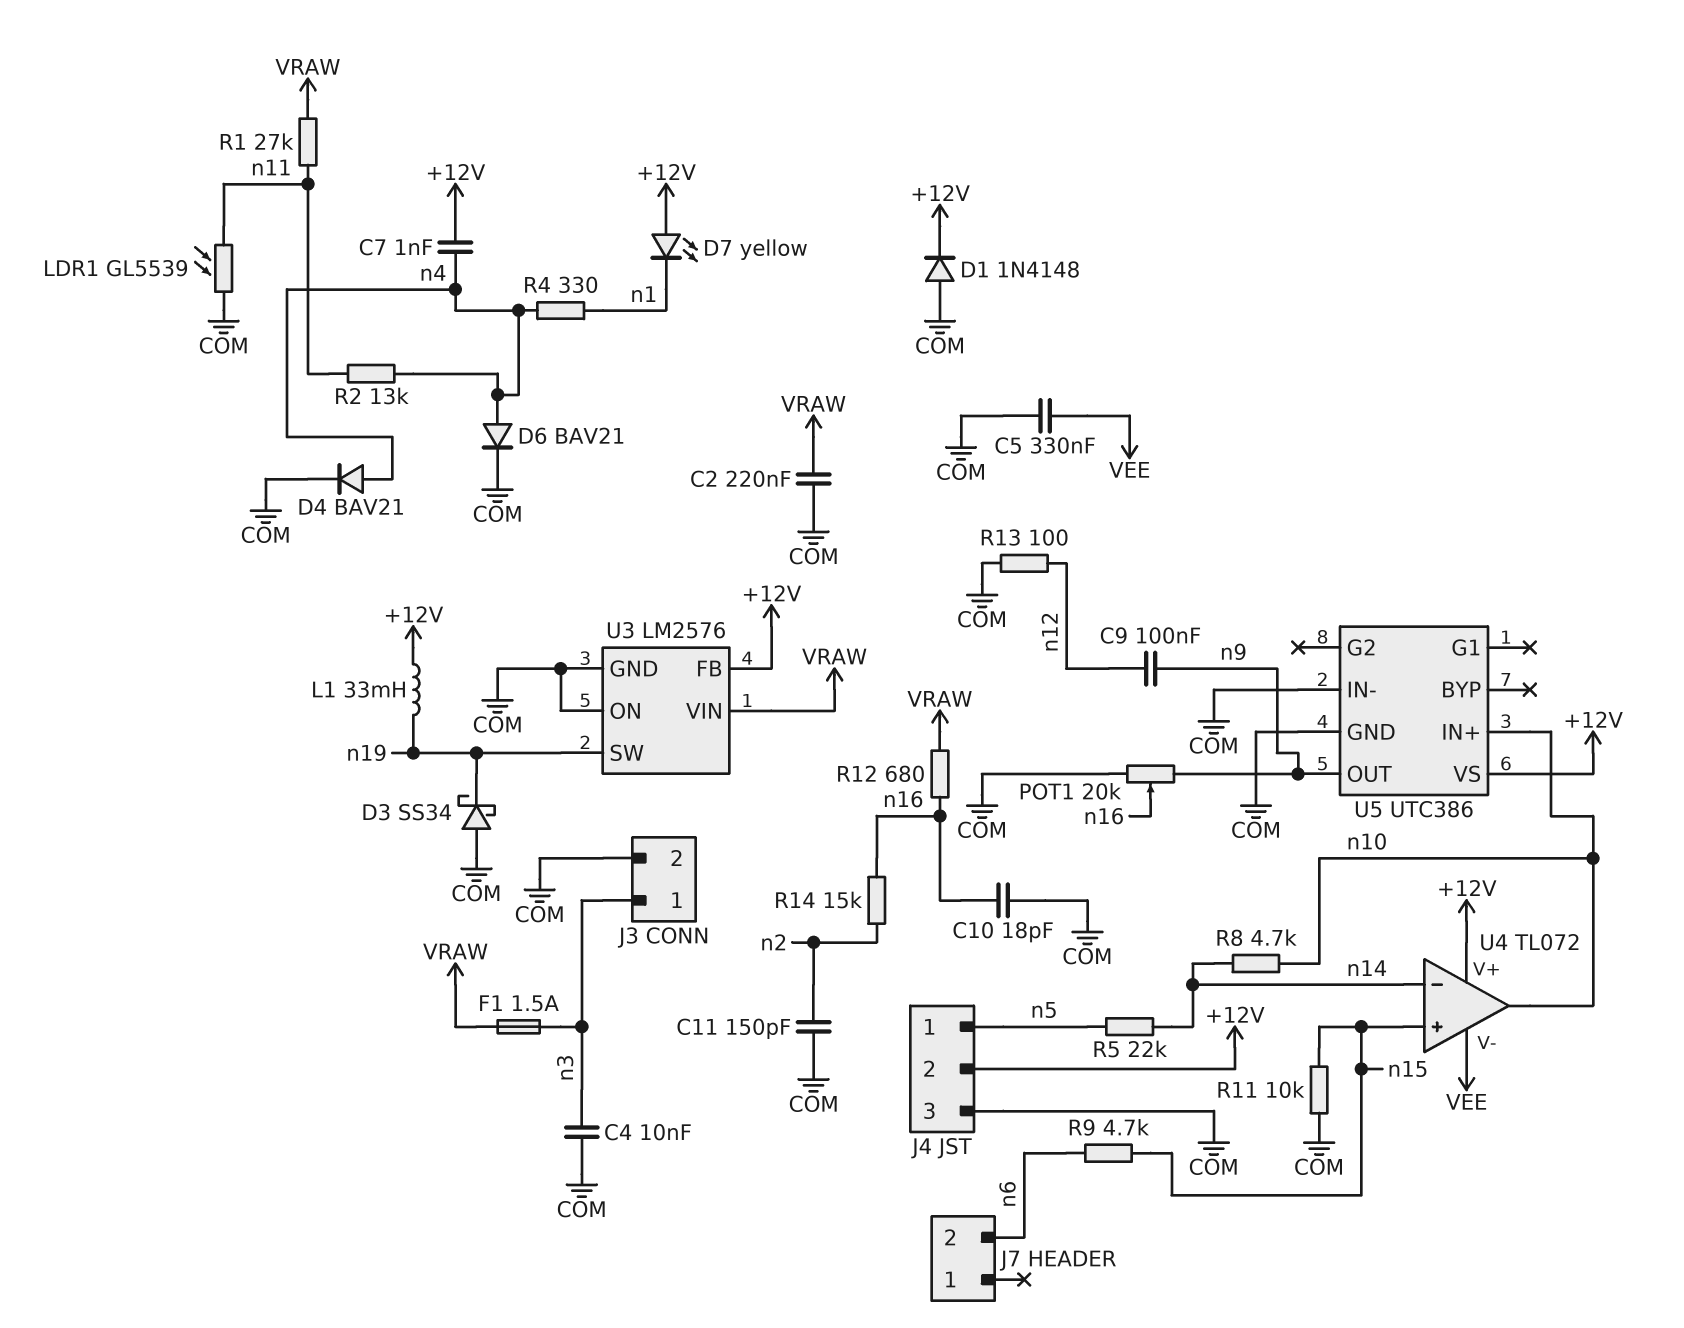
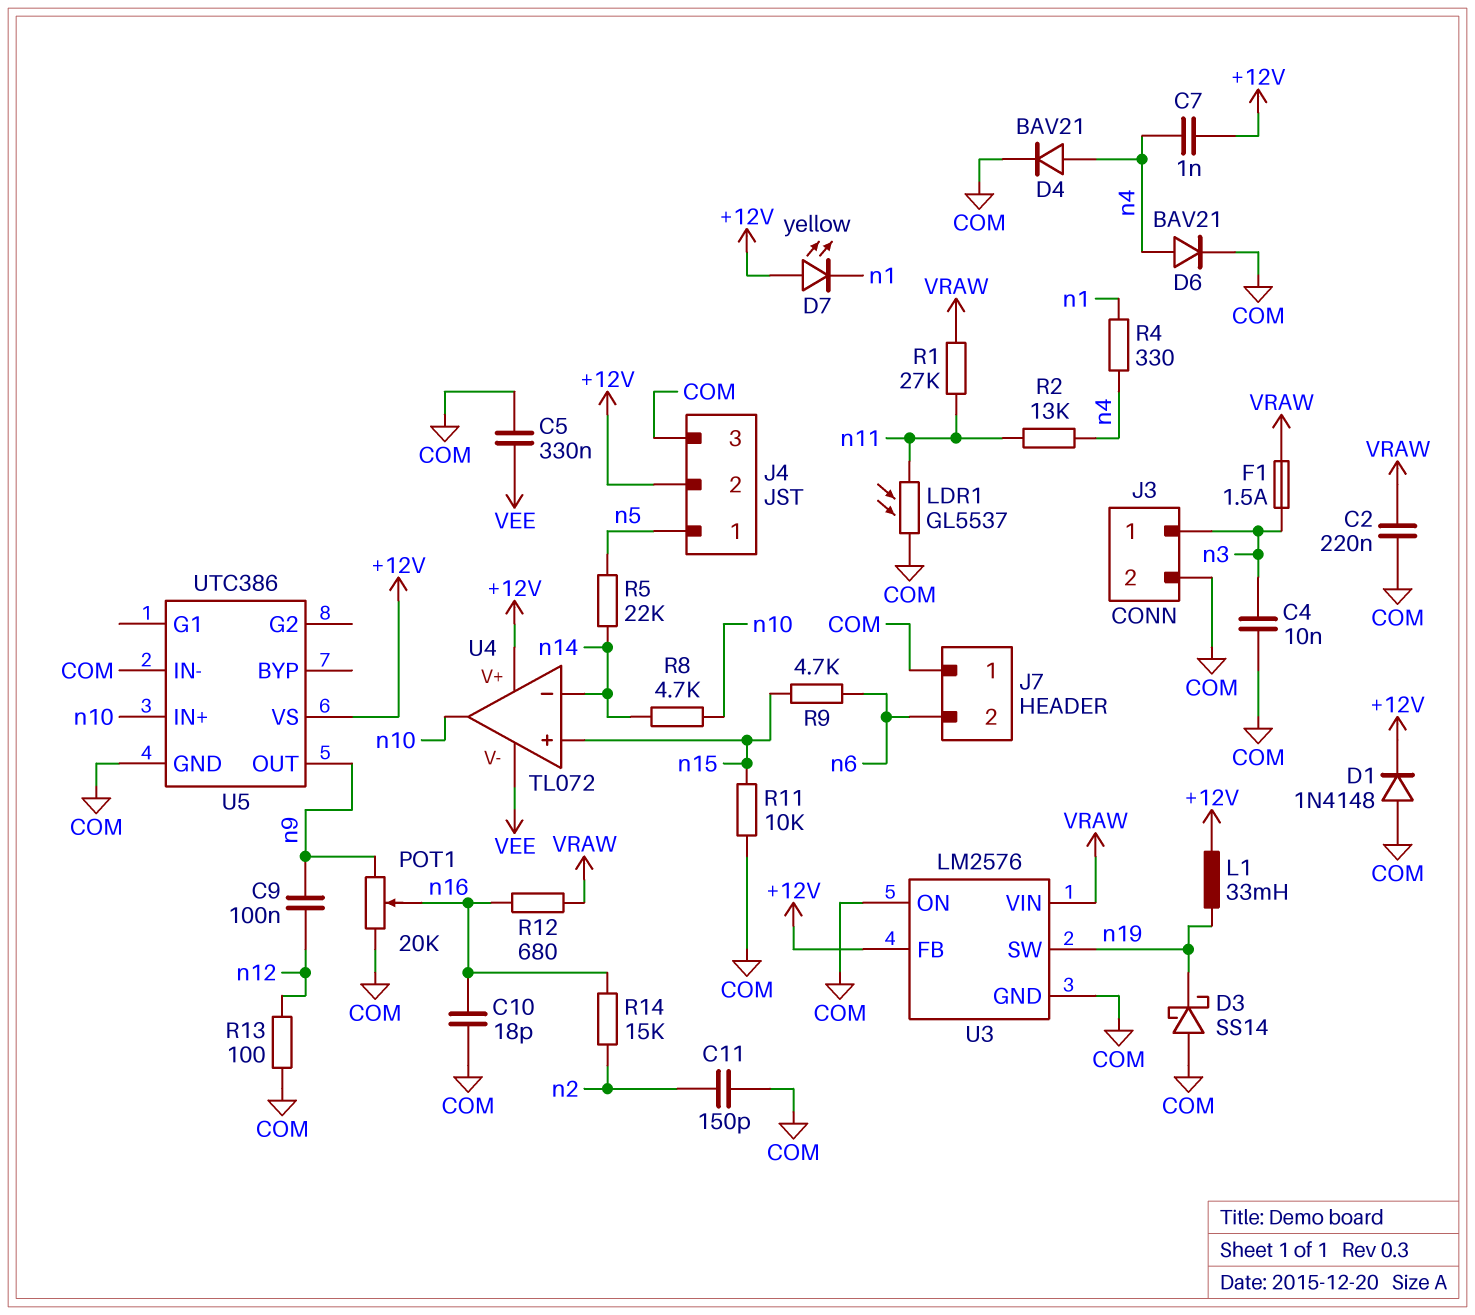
D3: schottky SS34 (A COM, K n19) -> schottky SS14 (A COM, K n19)
J7 pin 1: none -> COM
LDR1: GL5539 (COM, n11) -> GL5537 (COM, n11)

